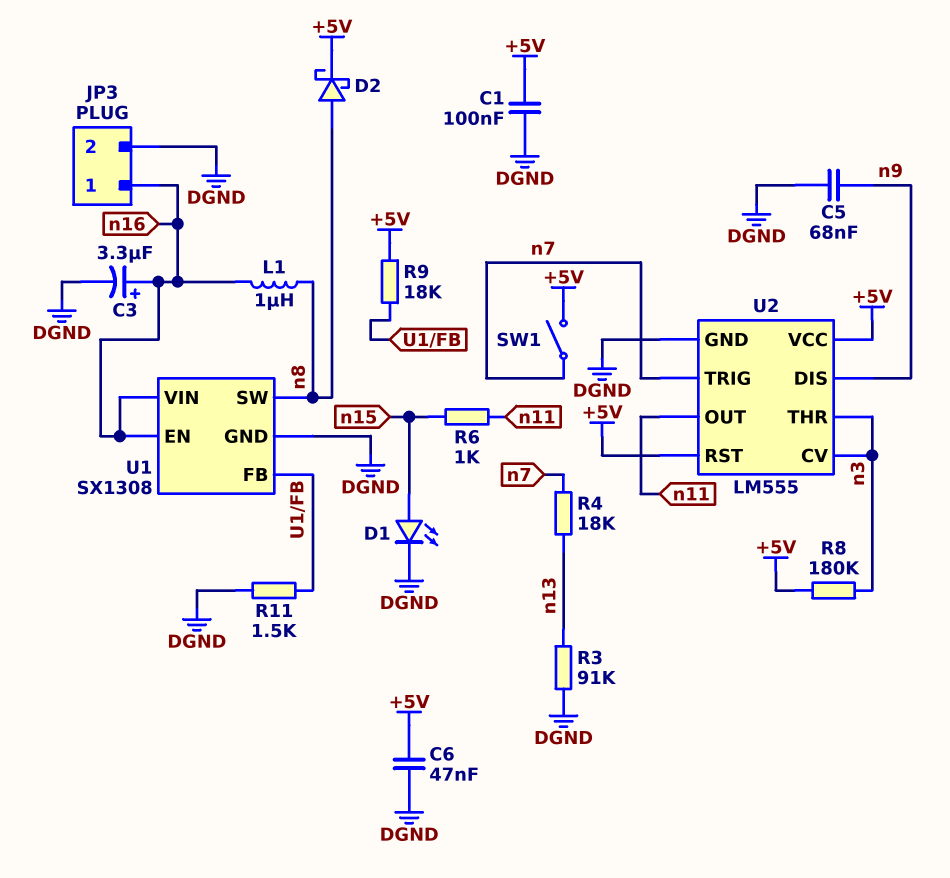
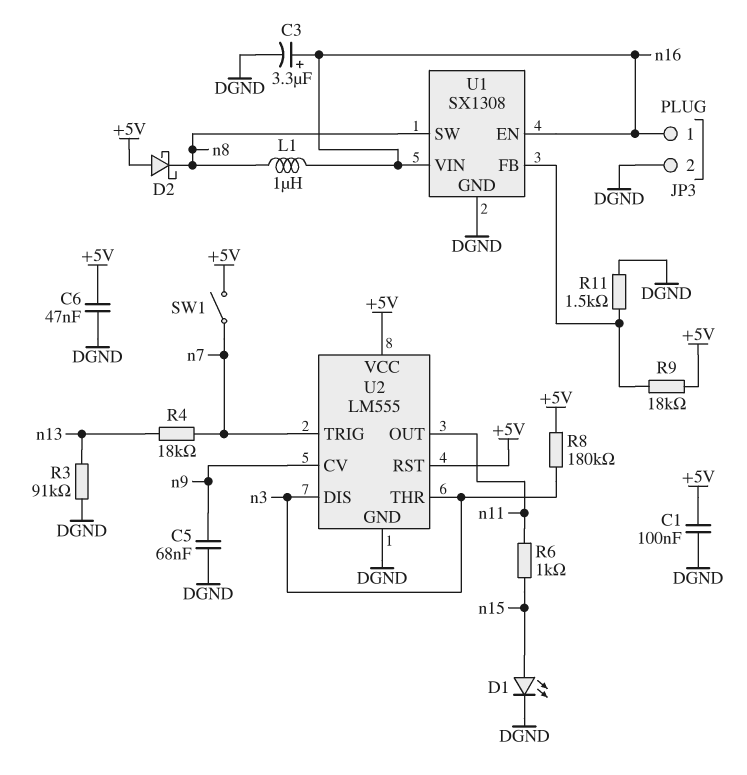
D2: schottky (A n8, K +5V) -> schottky (A +5V, K n8)
U2 pin CV: n3 -> n9
U2 pin DIS: n9 -> n3

